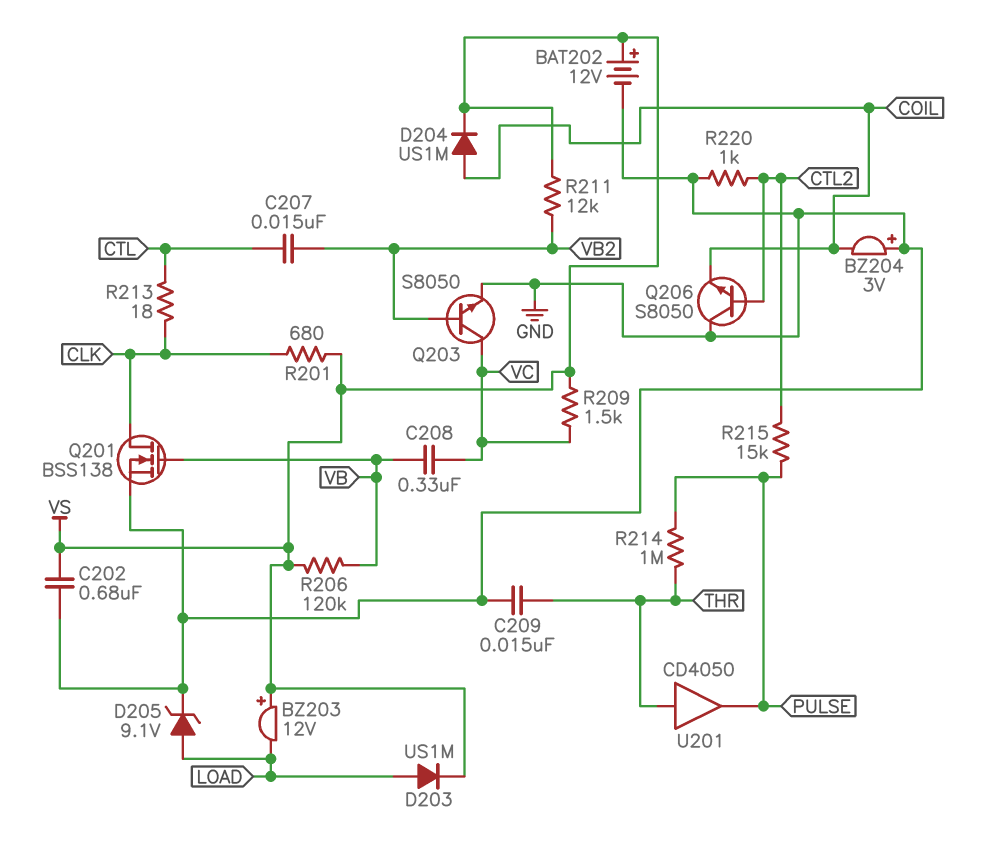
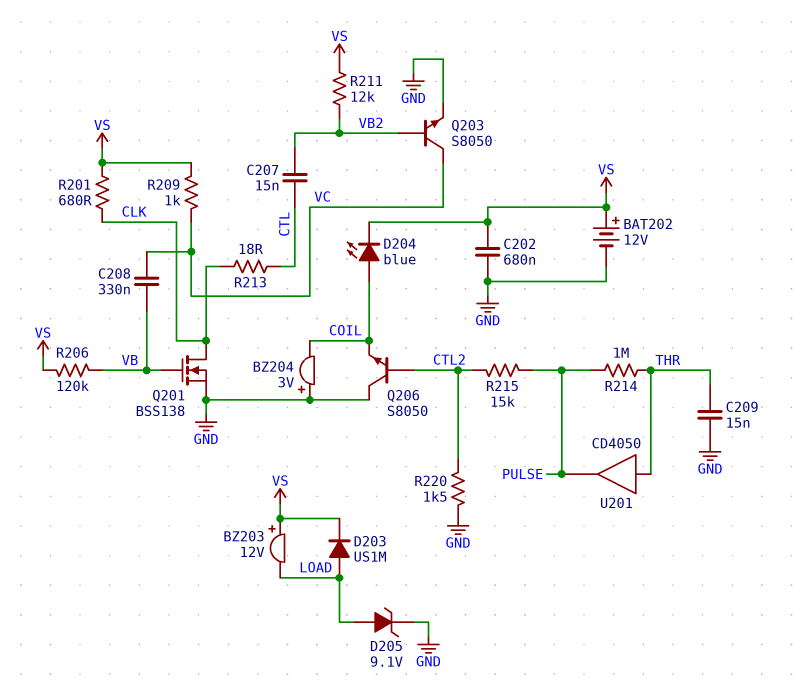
D204: diode US1M (A COIL, K VS) -> LED blue (A COIL, K VS)
R209: 1.5k (VC, VS) -> 1k (VC, VS)
R220: 1k (CTL2, GND) -> 1.5k (CTL2, GND)

